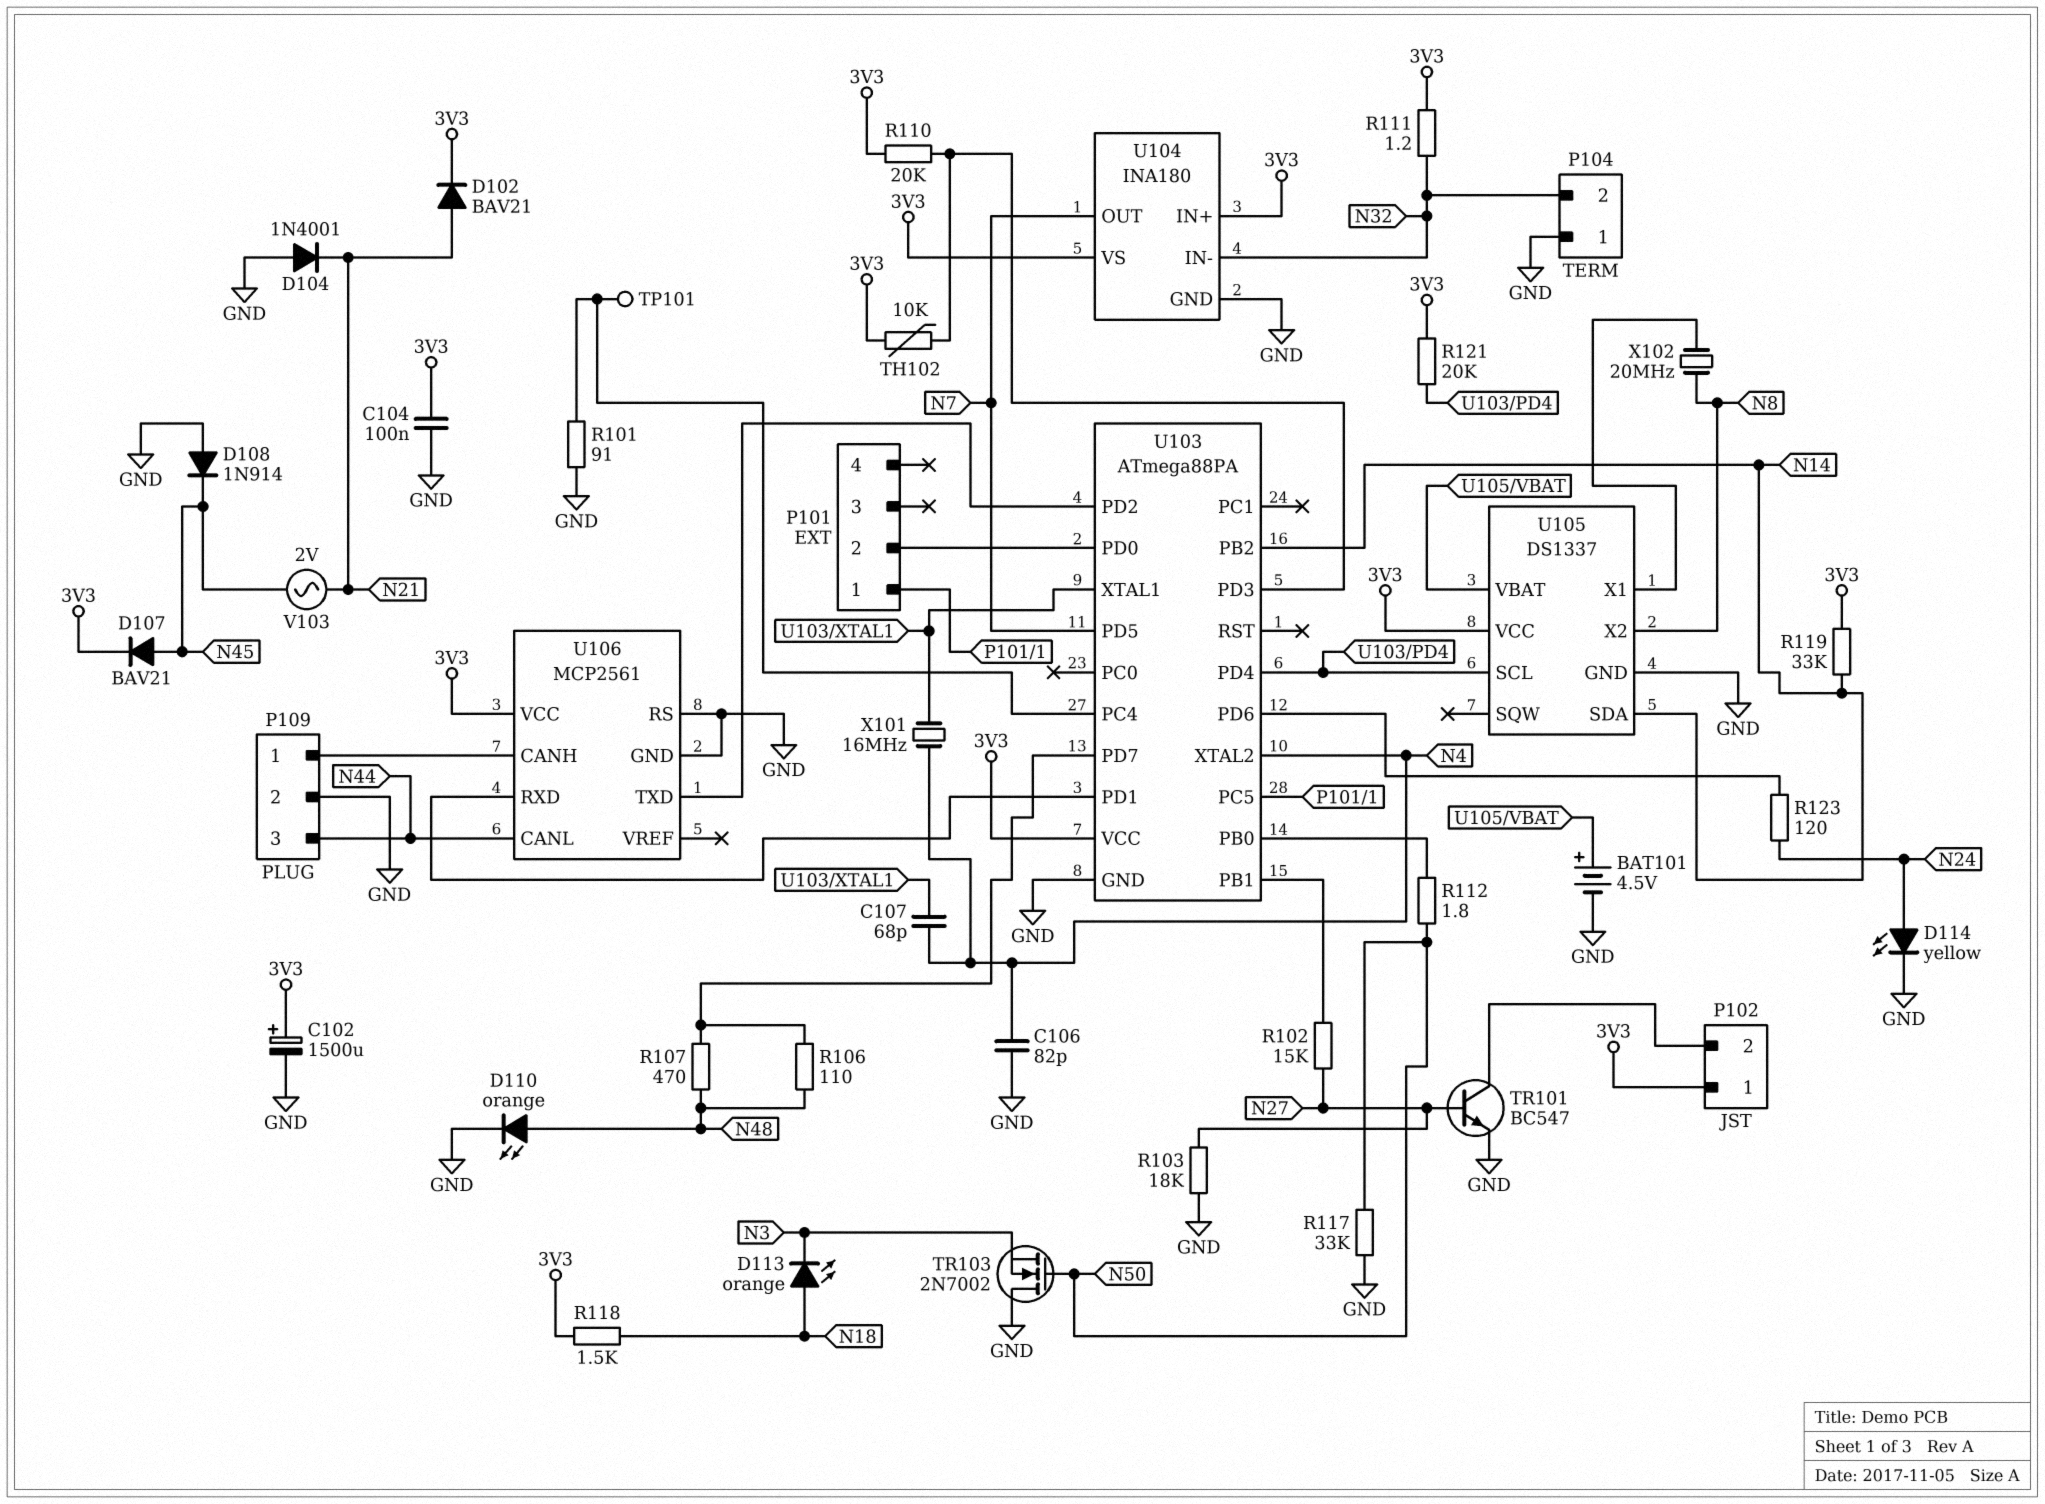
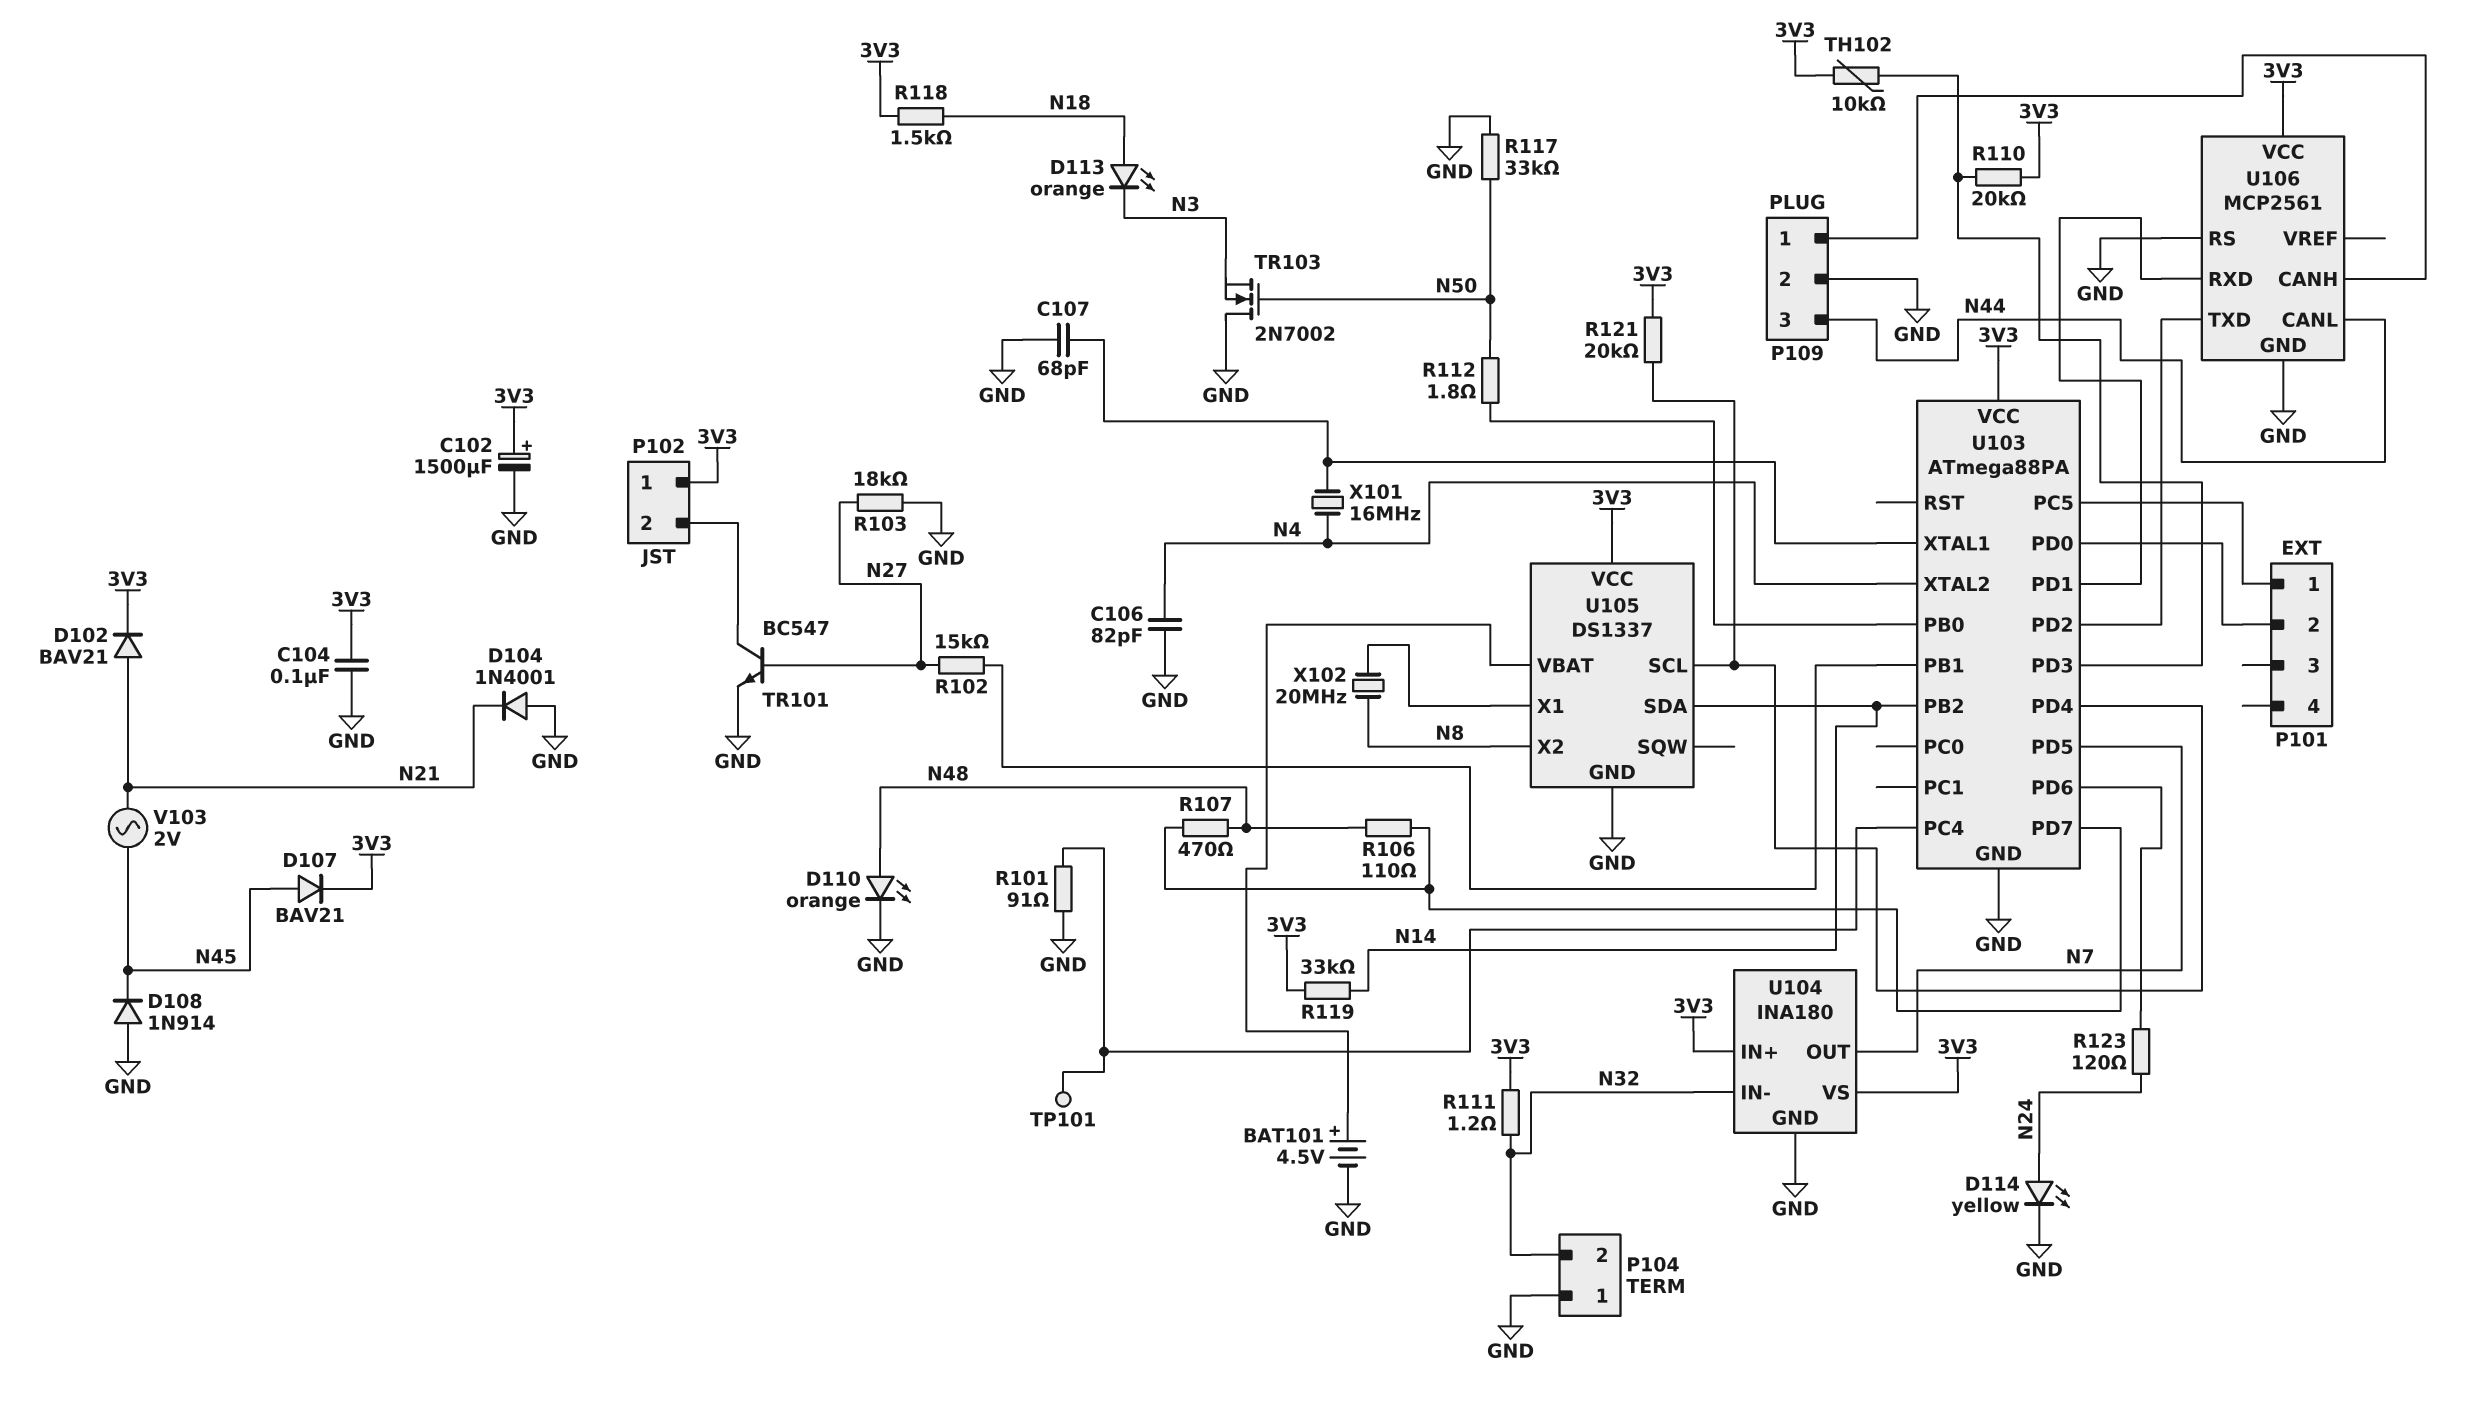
C107: 68pF (N4, U103/XTAL1) -> 68pF (GND, U103/XTAL1)

